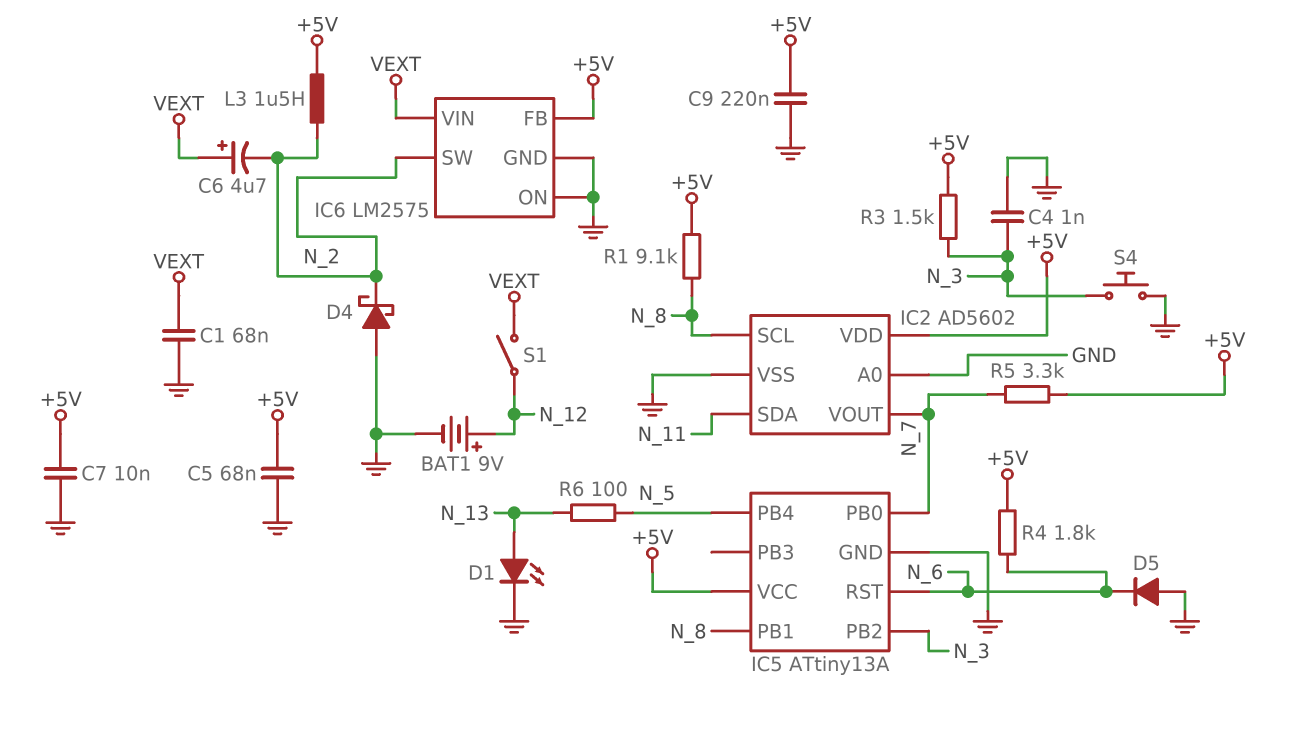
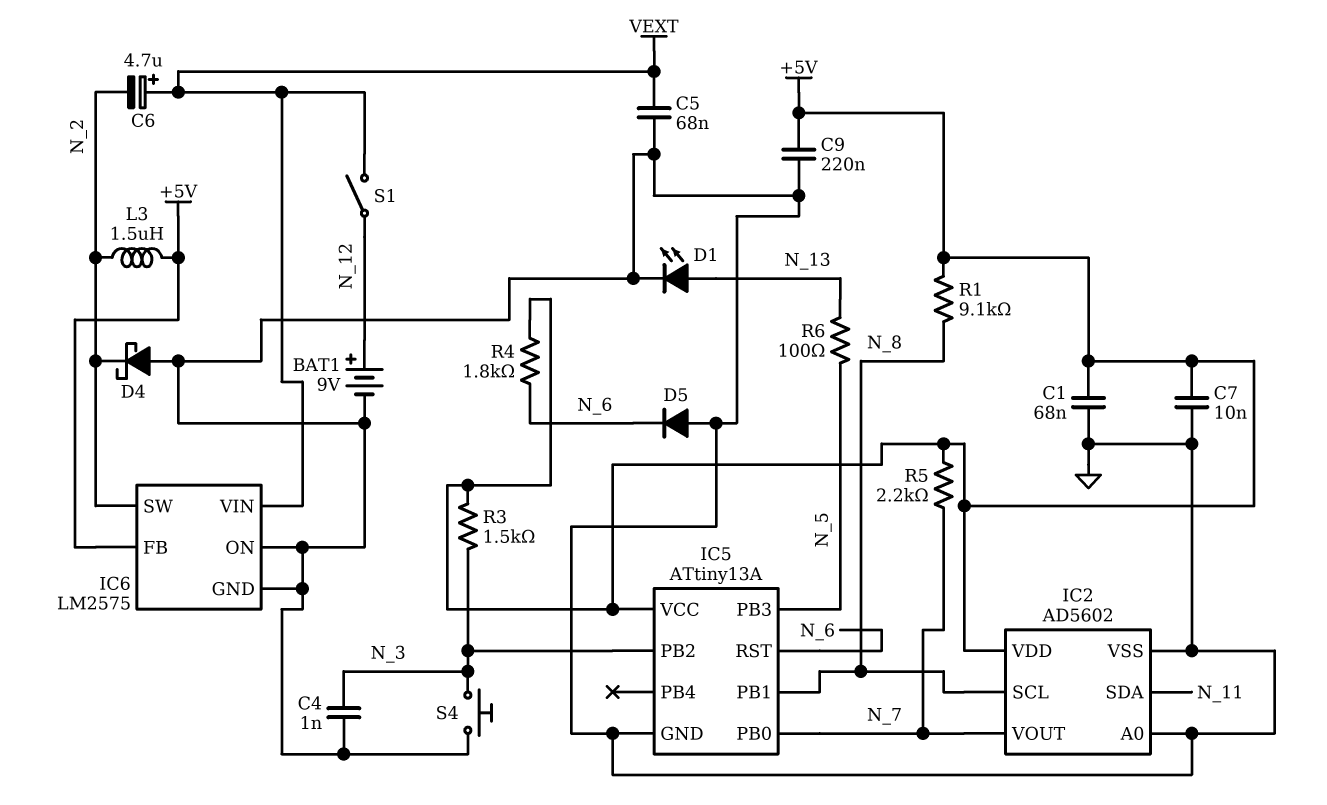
C1: 68nF (GND, VEXT) -> 68nF (+5V, GND)
C5: 68nF (+5V, GND) -> 68nF (GND, VEXT)
IC5 pin PB3: none -> N_5
IC5 pin PB4: N_5 -> none
R5: 3.3k (+5V, N_7) -> 2.2k (+5V, N_7)

